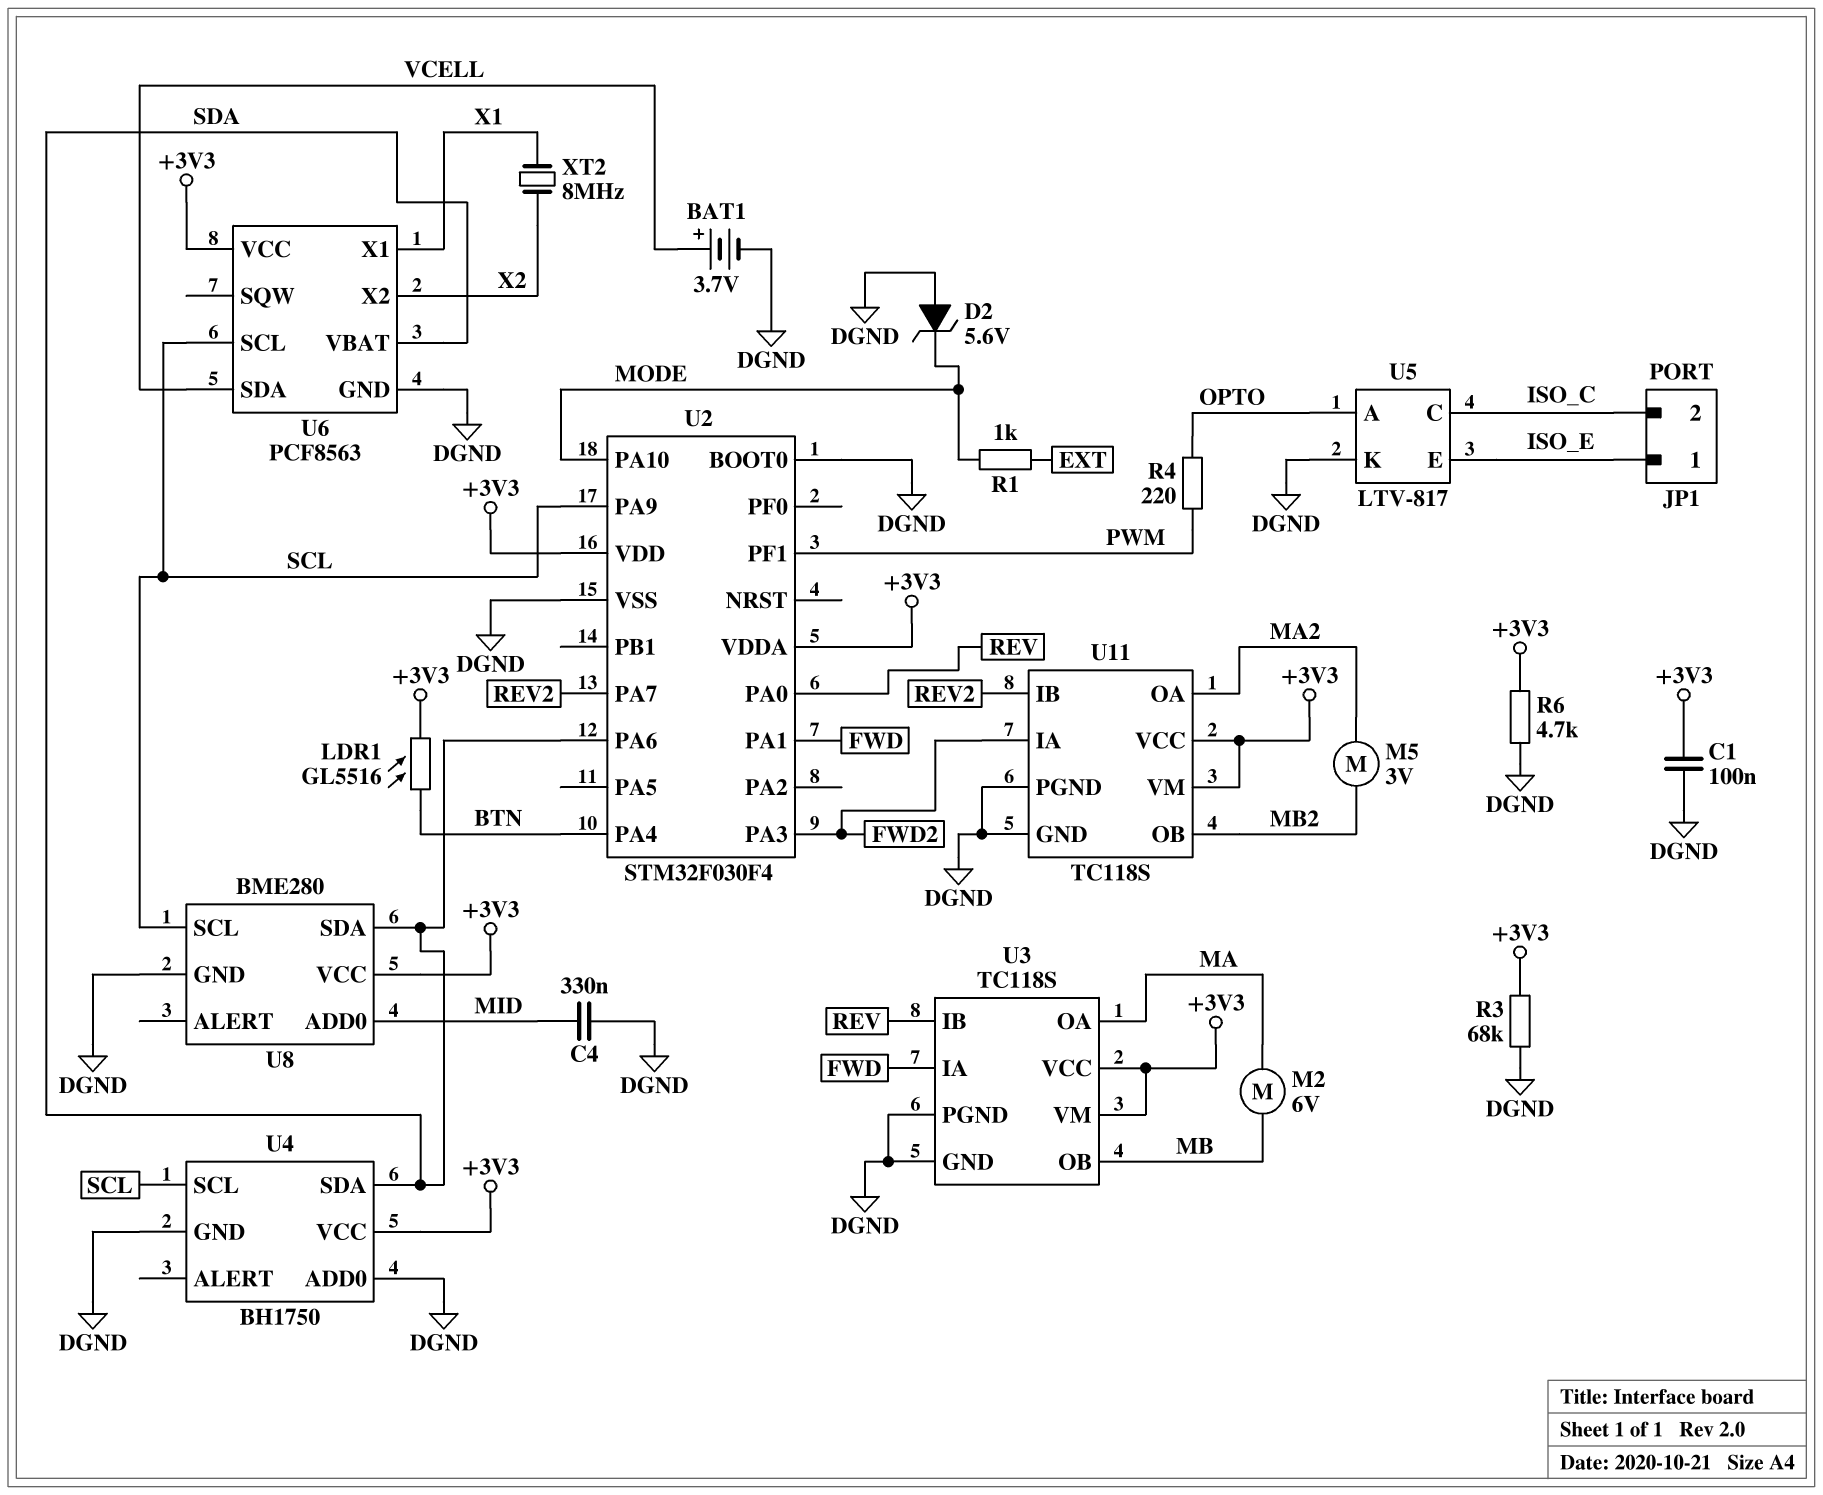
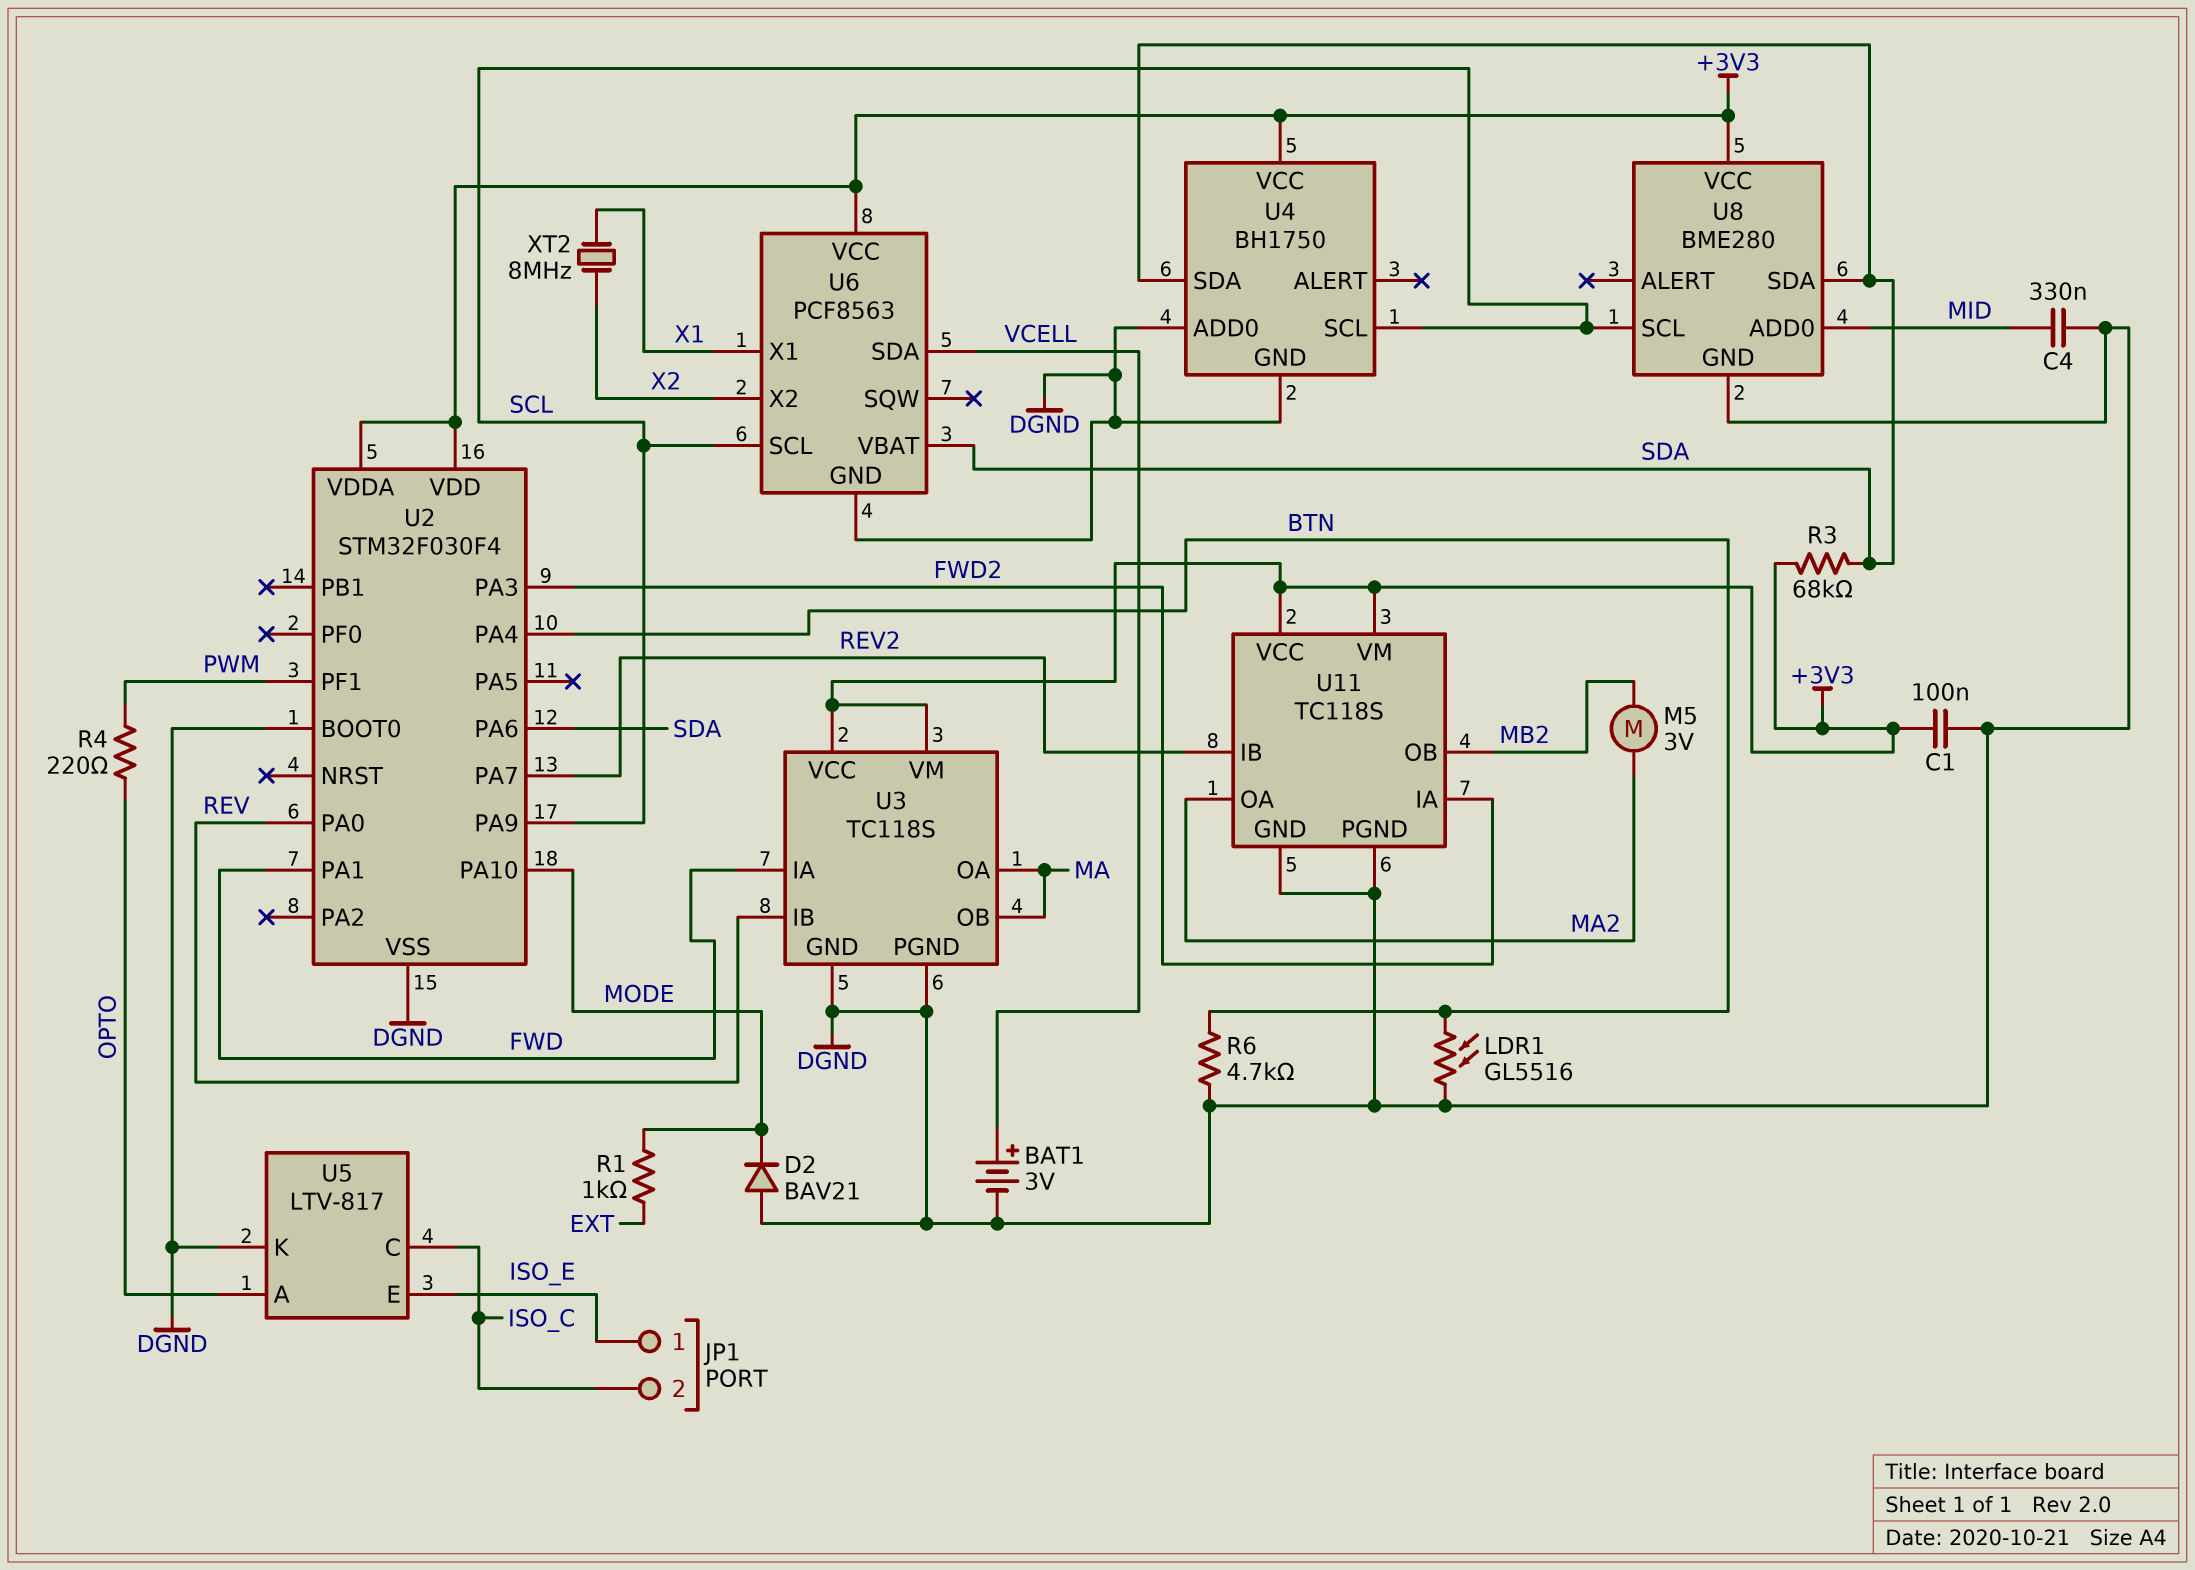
BAT1: 3.7V (plus VCELL, minus DGND) -> 3V (plus VCELL, minus DGND)
D2: zener 5.6V (A DGND, K MODE) -> diode BAV21 (A DGND, K MODE)
LDR1: GL5516 (+3V3, BTN) -> GL5516 (BTN, DGND)
M2: motor 6V (MA, MB) -> none
R3: 68k (+3V3, DGND) -> 68k (+3V3, SDA)
R6: 4.7k (+3V3, DGND) -> 4.7k (BTN, DGND)
U3 pin OB: MB -> MA

